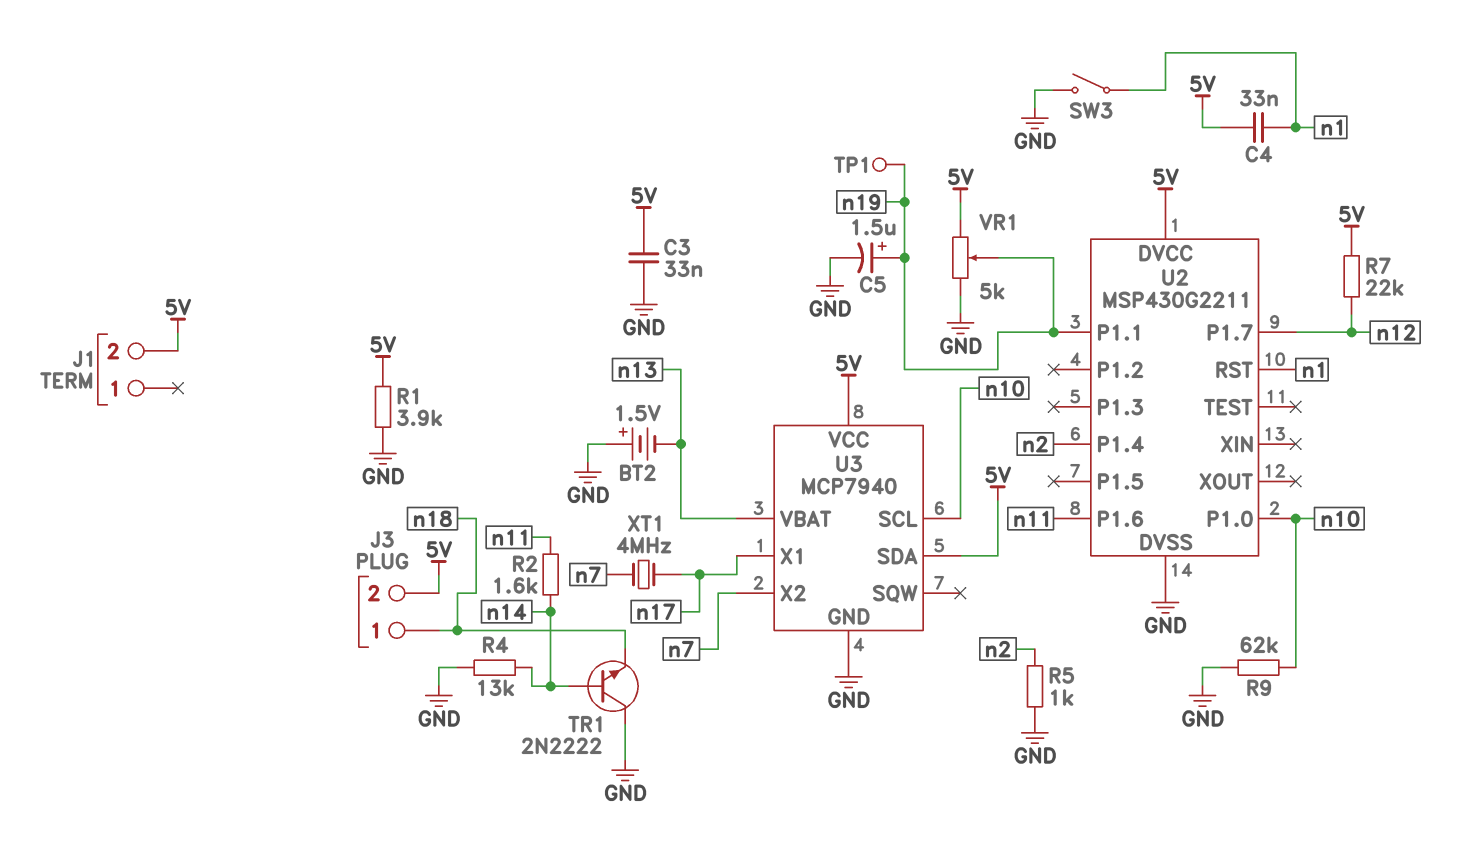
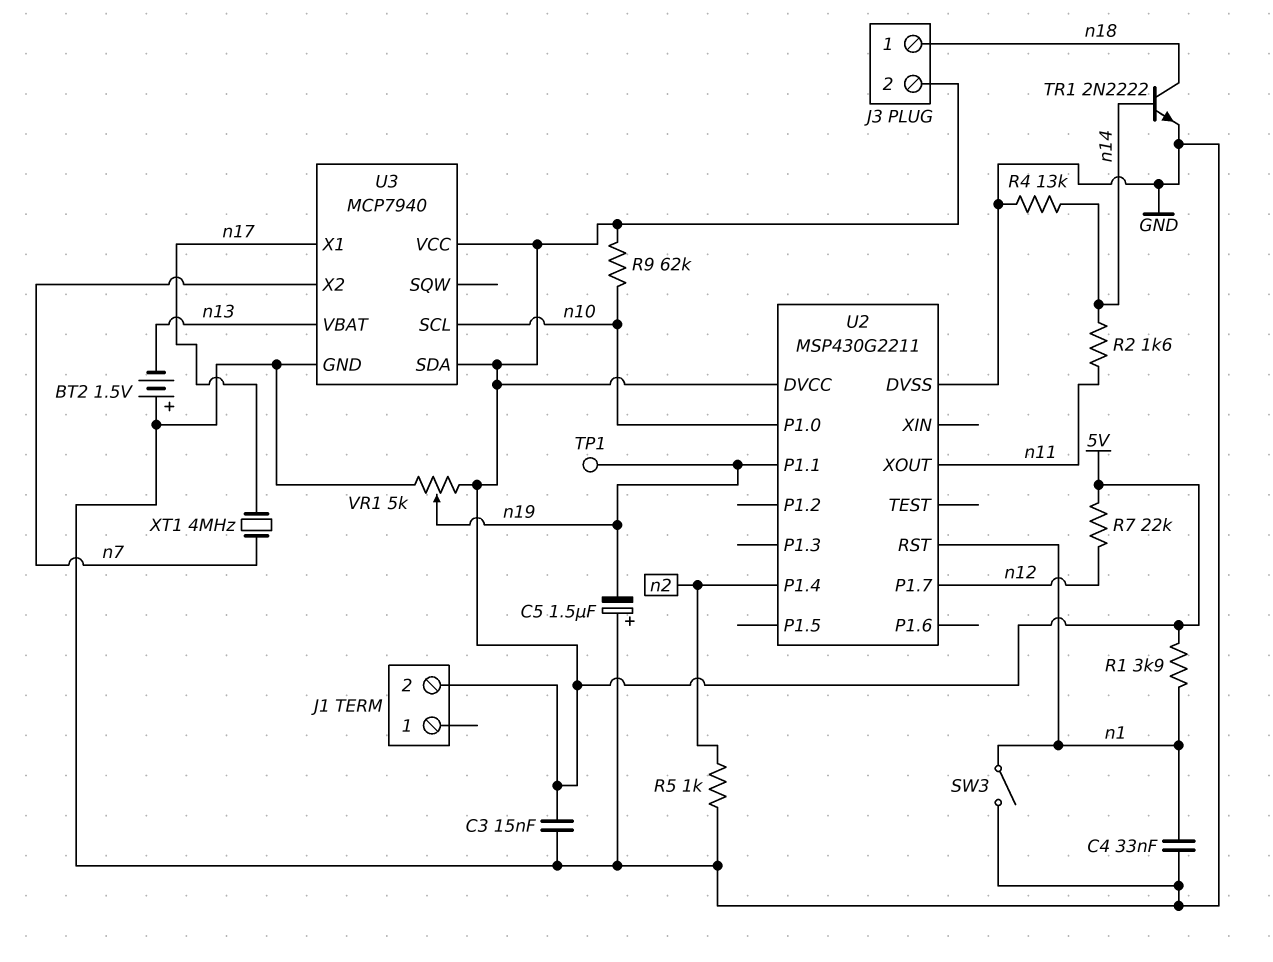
C3: 33nF (5V, GND) -> 15nF (5V, GND)
C4: 33nF (5V, n1) -> 33nF (GND, n1)
C5: 1.5uF (plus n19, minus GND) -> 1.5uF (plus GND, minus n19)
R1: 3.9k (5V, GND) -> 3.9k (5V, n1)
R9: 62k (GND, n10) -> 62k (5V, n10)
TR1: NPN 2N2222 (B n14, C GND, E n18) -> NPN 2N2222 (B n14, C n18, E GND)
U2 pin P1.6: n11 -> none
U2 pin XOUT: none -> n11

